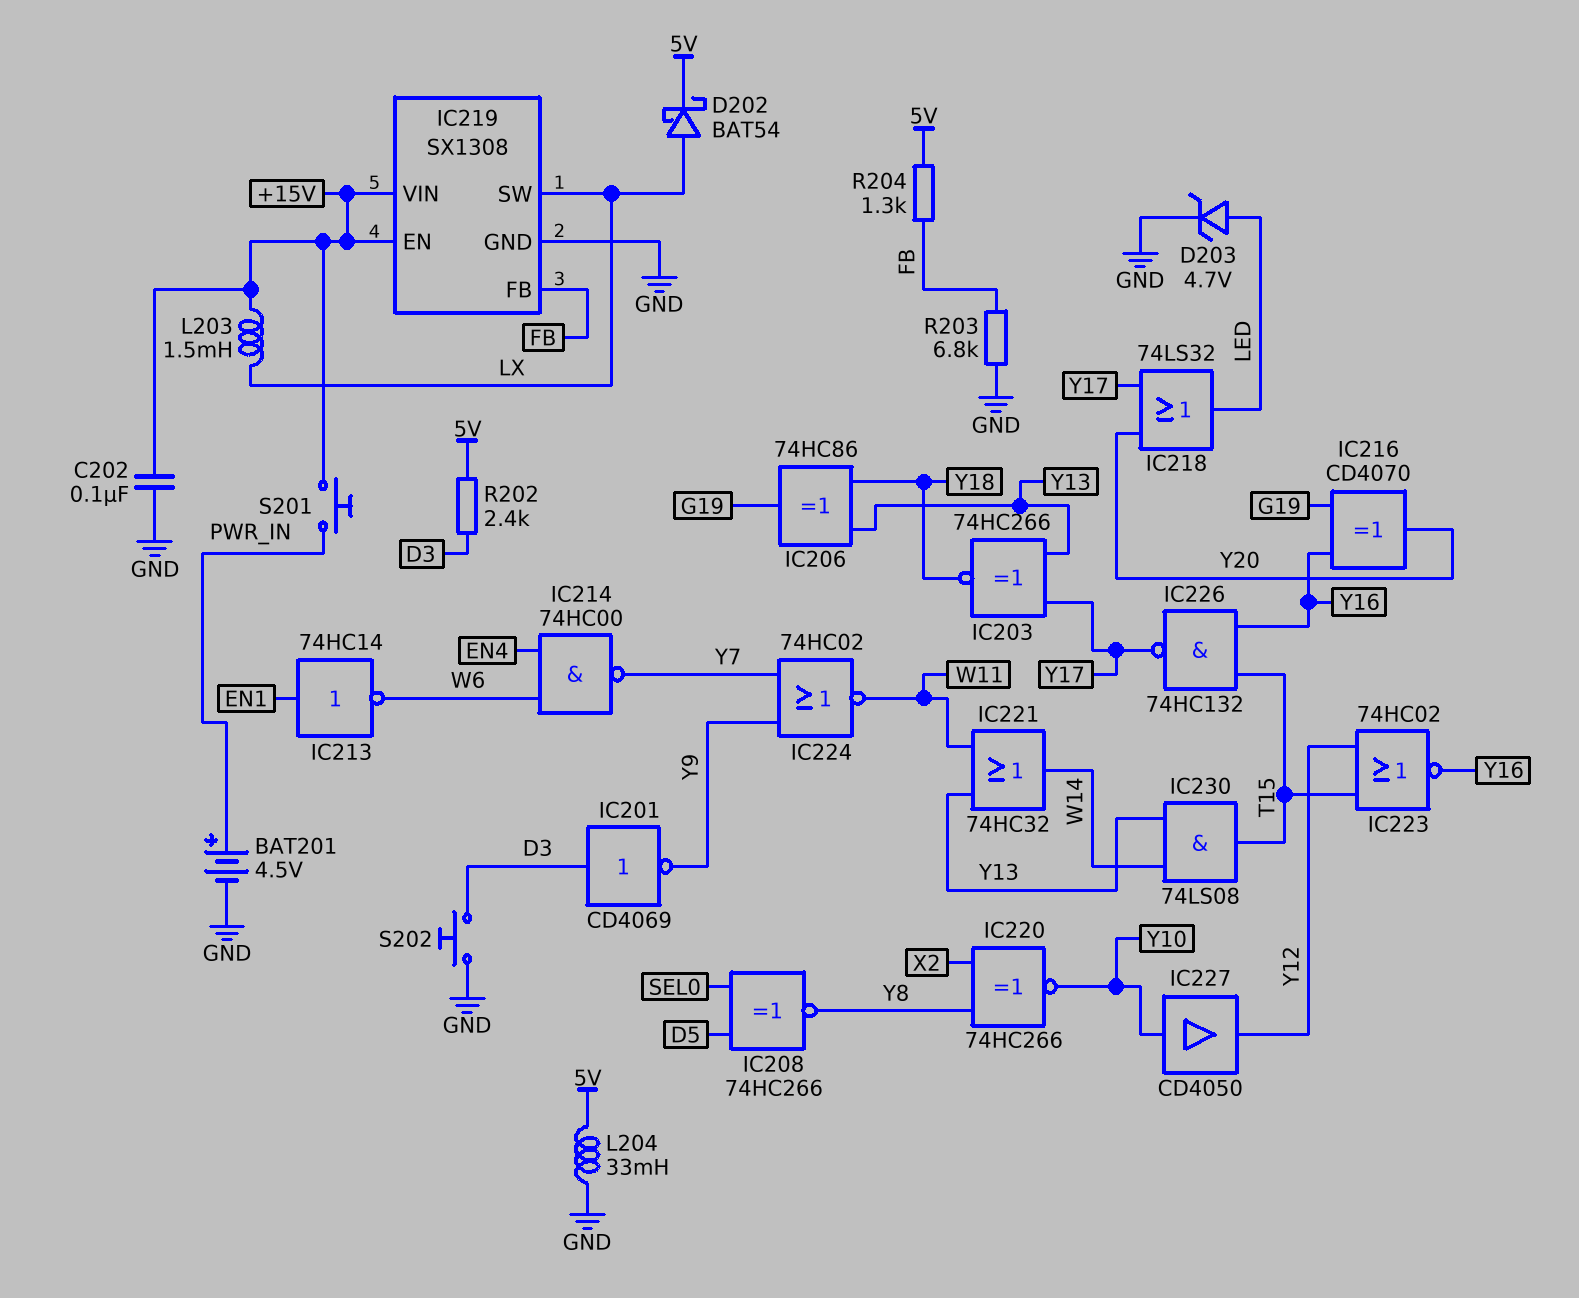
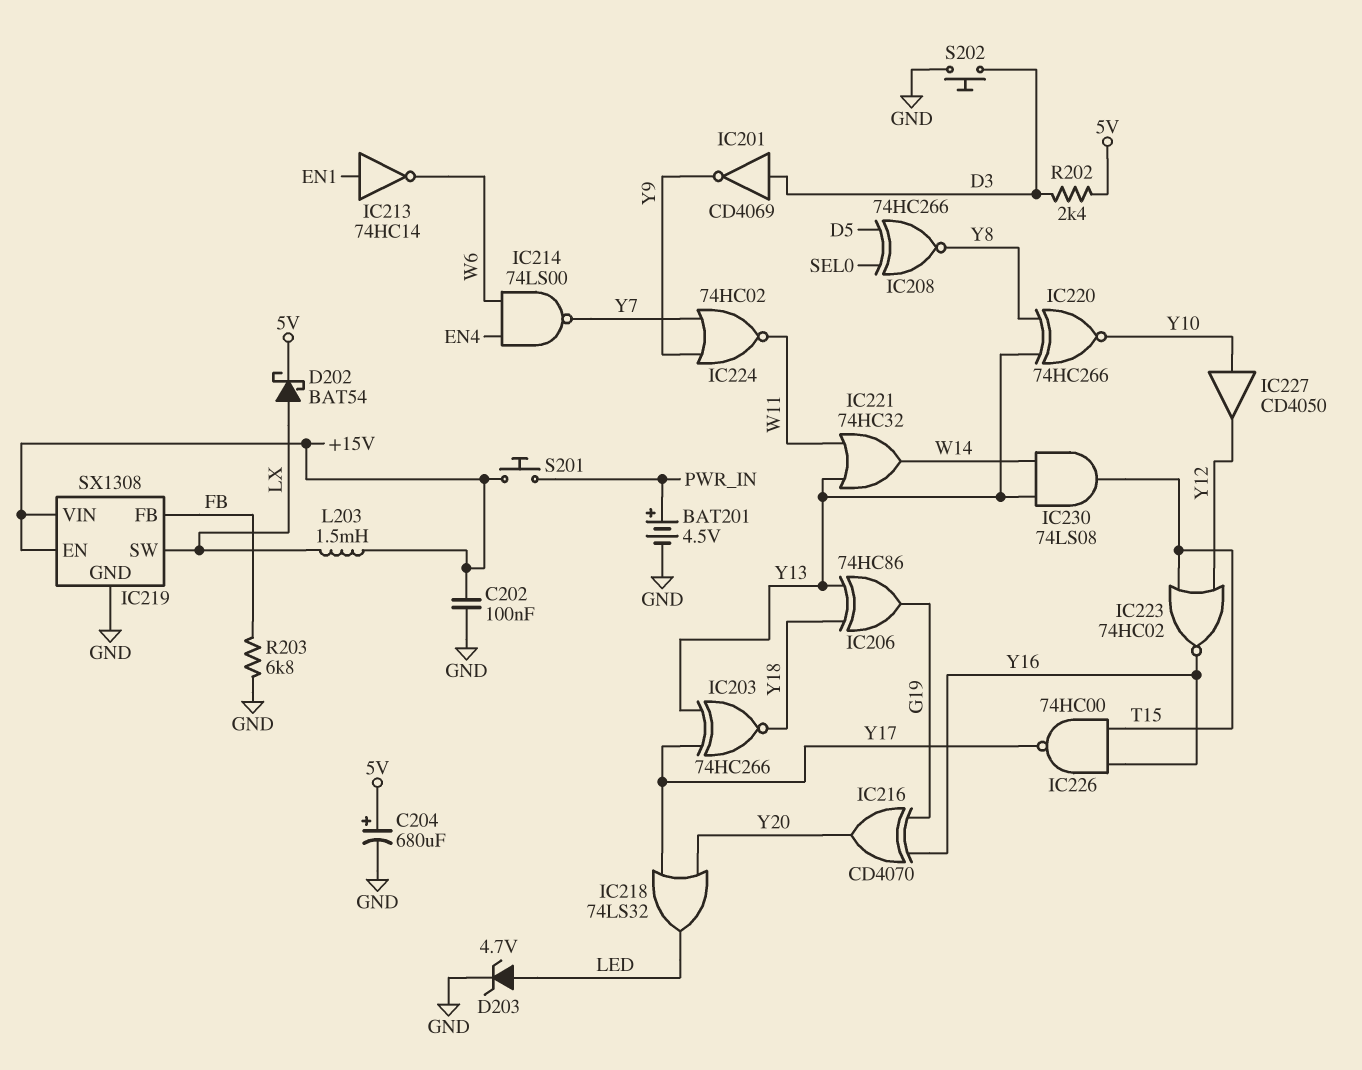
C204: none -> 680uF (plus 5V, minus GND)
IC214: NAND 74HC00 (in EN4, in W6, out Y7) -> NAND 74LS00 (in EN4, in W6, out Y7)
IC220: XNOR 74HC266 (in X2, in Y8, out Y10) -> XNOR 74HC266 (in Y8, in Y13, out Y10)
IC226: NAND 74HC132 (in T15, in Y16, out Y17) -> NAND 74HC00 (in T15, in Y16, out Y17)
L204: 33mH (5V, GND) -> none
R204: 1.3k (5V, FB) -> none

